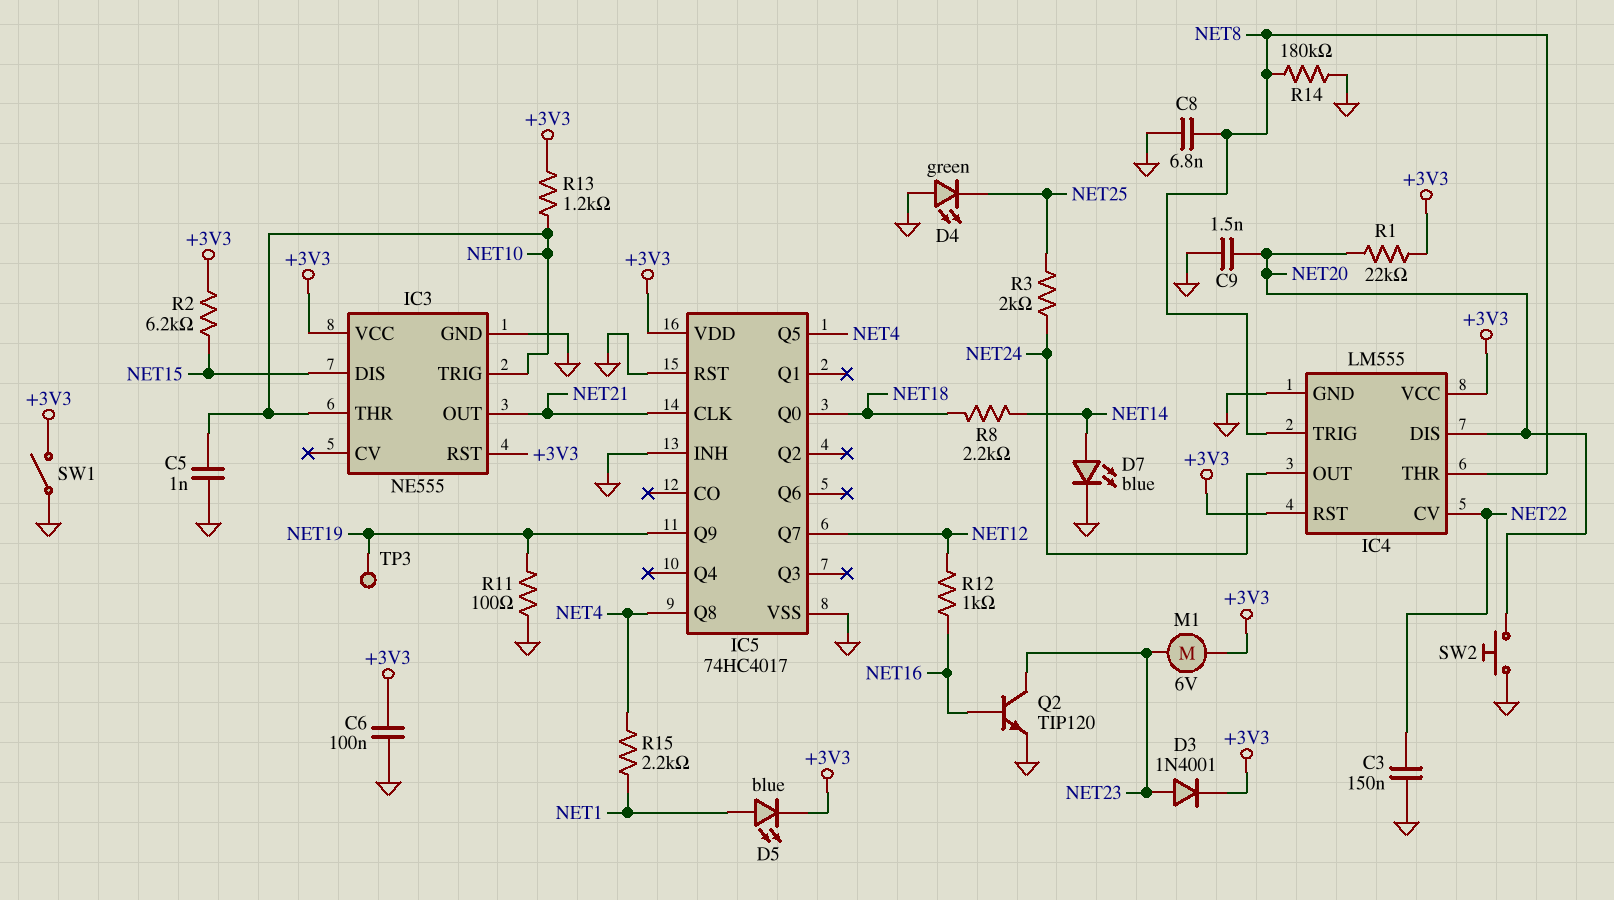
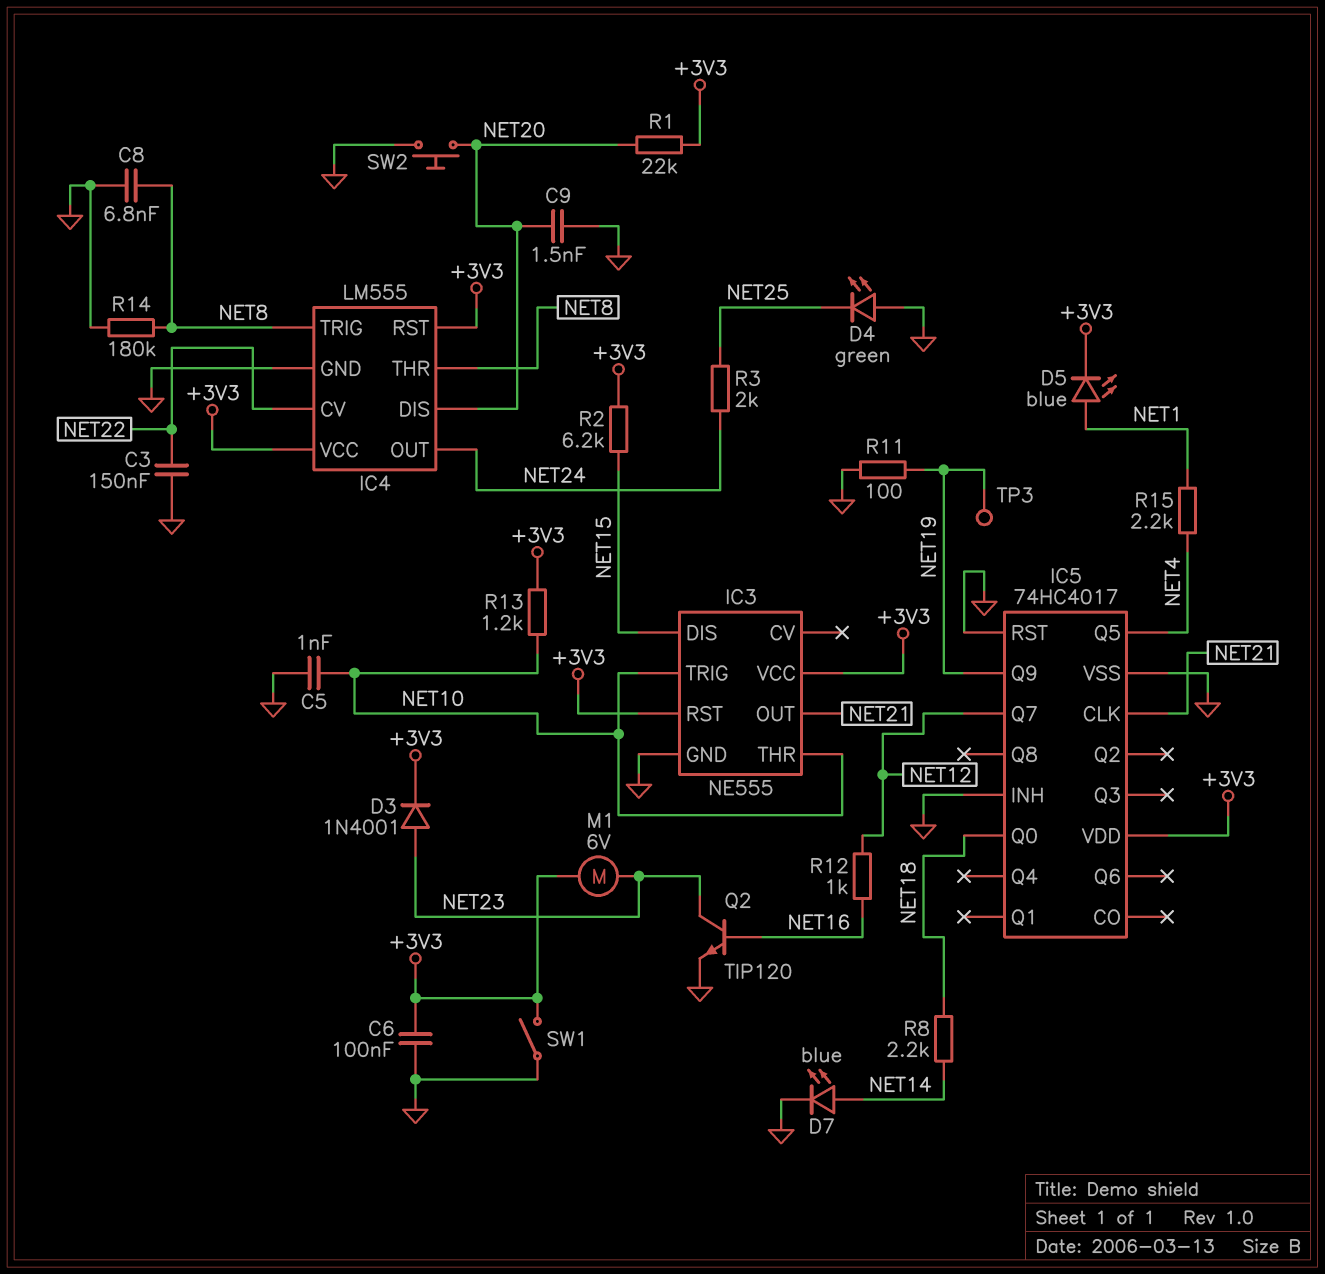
IC5 pin Q8: NET4 -> none

